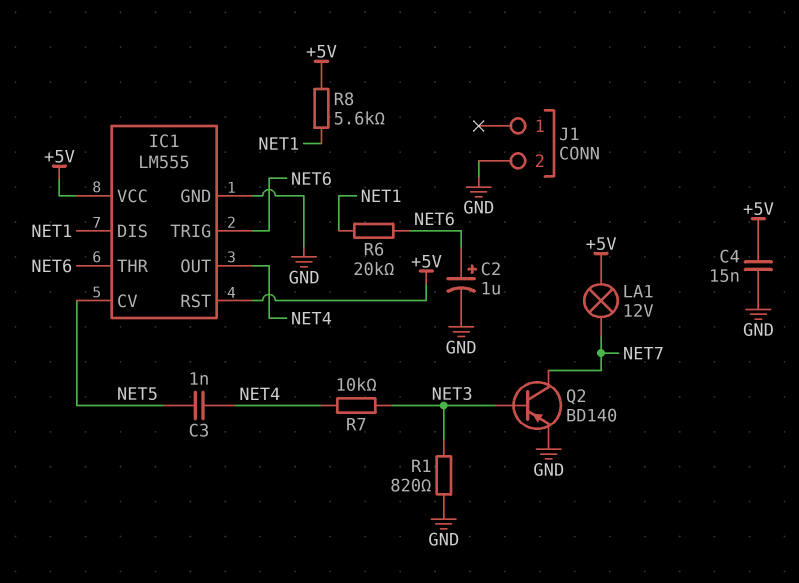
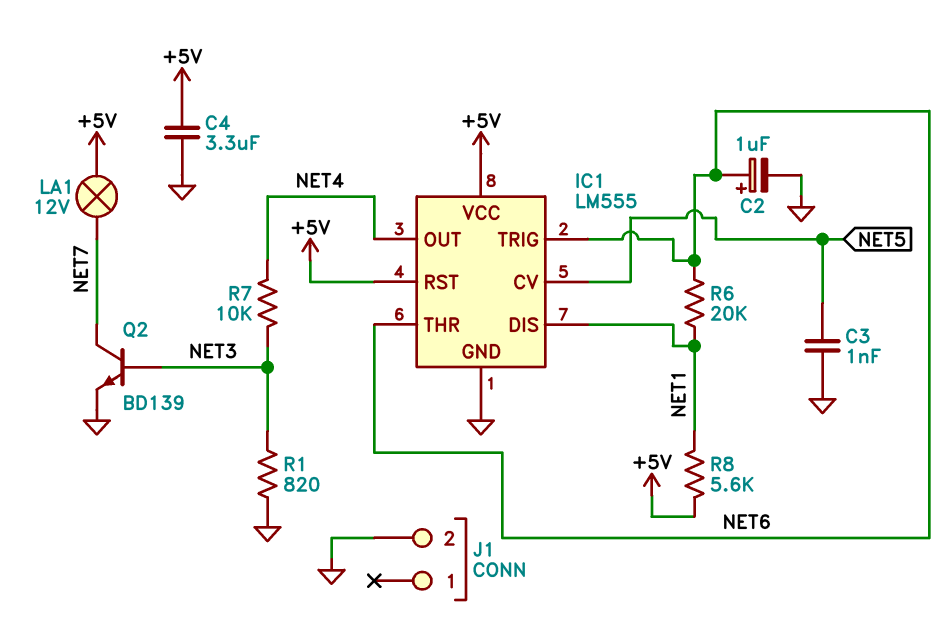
C3: 1nF (NET4, NET5) -> 1nF (GND, NET5)
C4: 15nF (+5V, GND) -> 3.3uF (+5V, GND)
Q2: PNP BD140 (B NET3, C NET7, E GND) -> NPN BD139 (B NET3, C NET7, E GND)

